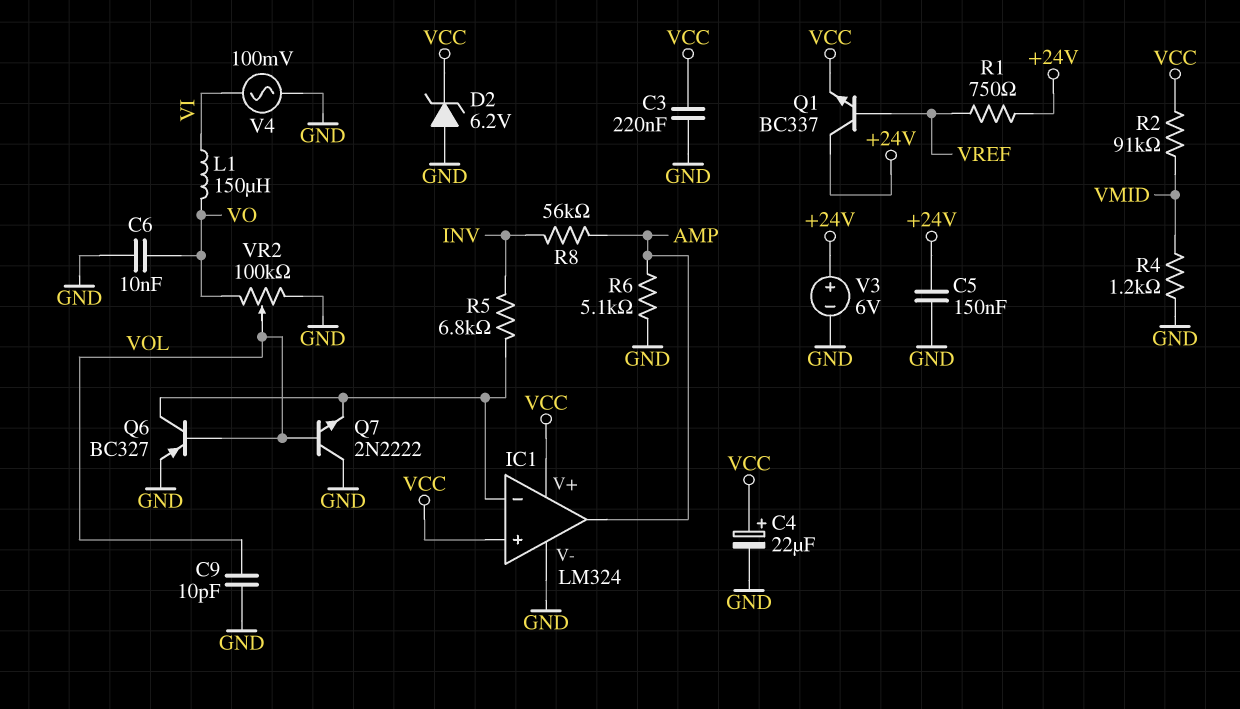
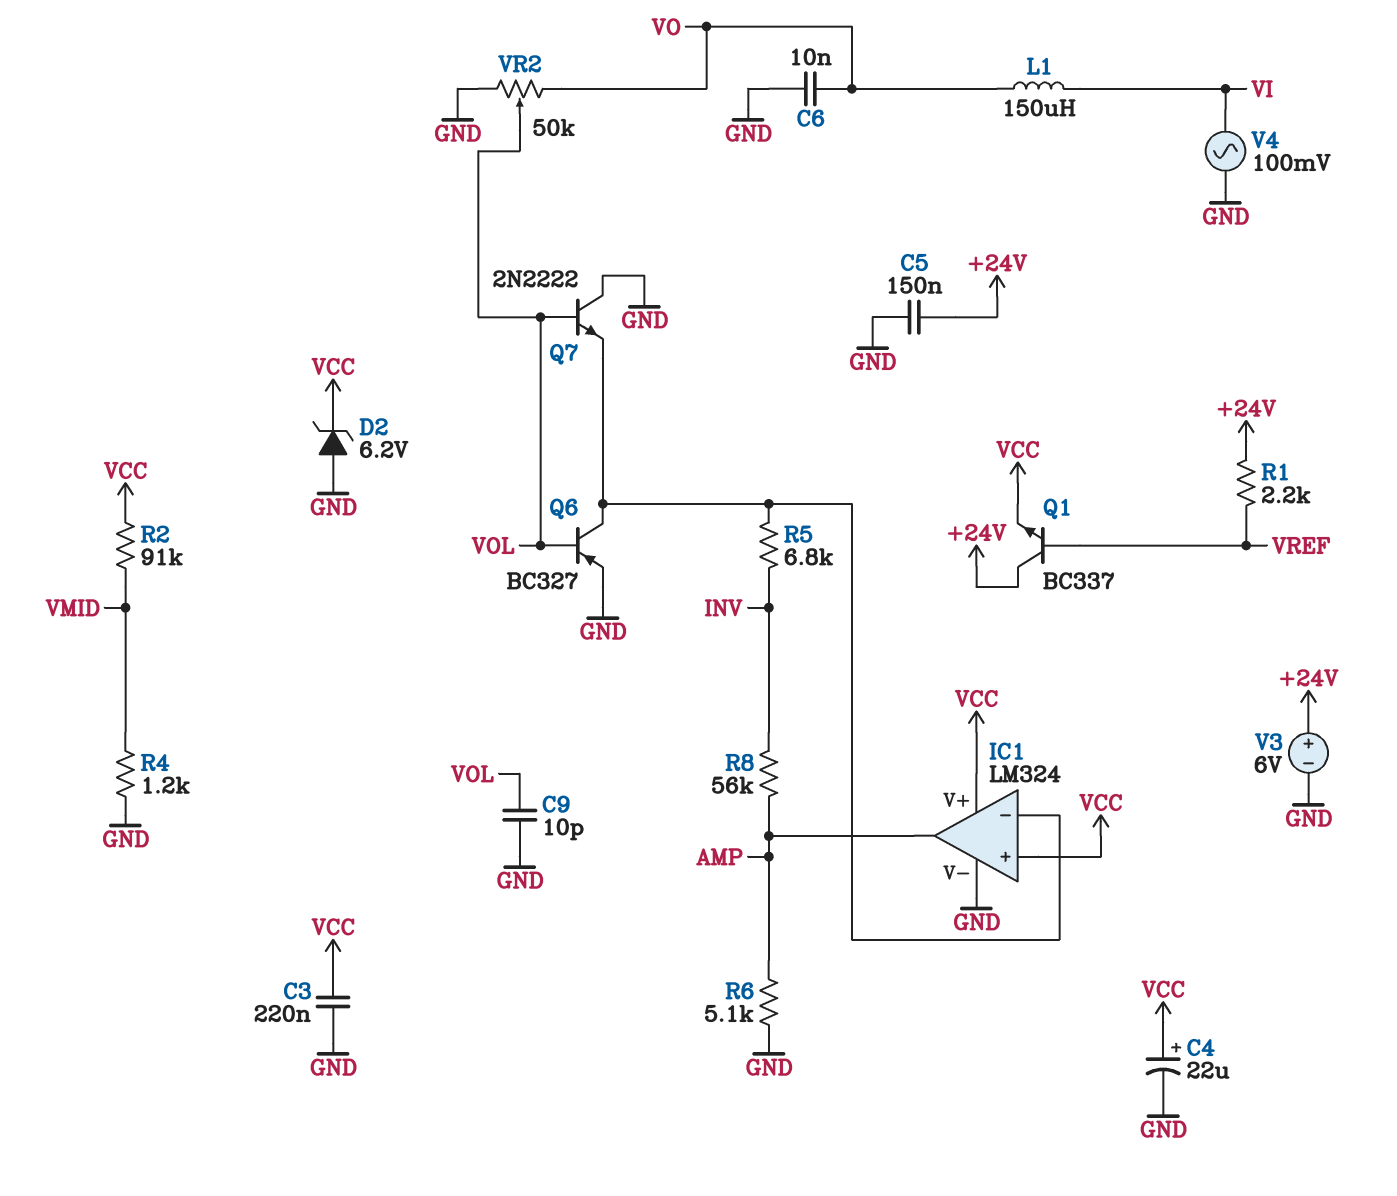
R1: 750 (+24V, VREF) -> 2.2k (+24V, VREF)
VR2: 100k (GND, VO, wiper VOL) -> 50k (GND, VO, wiper VOL)

